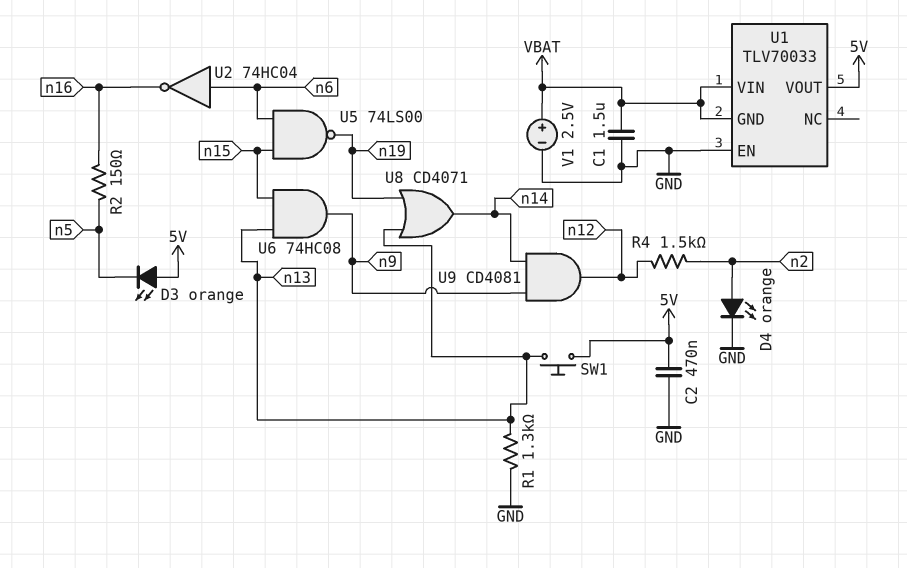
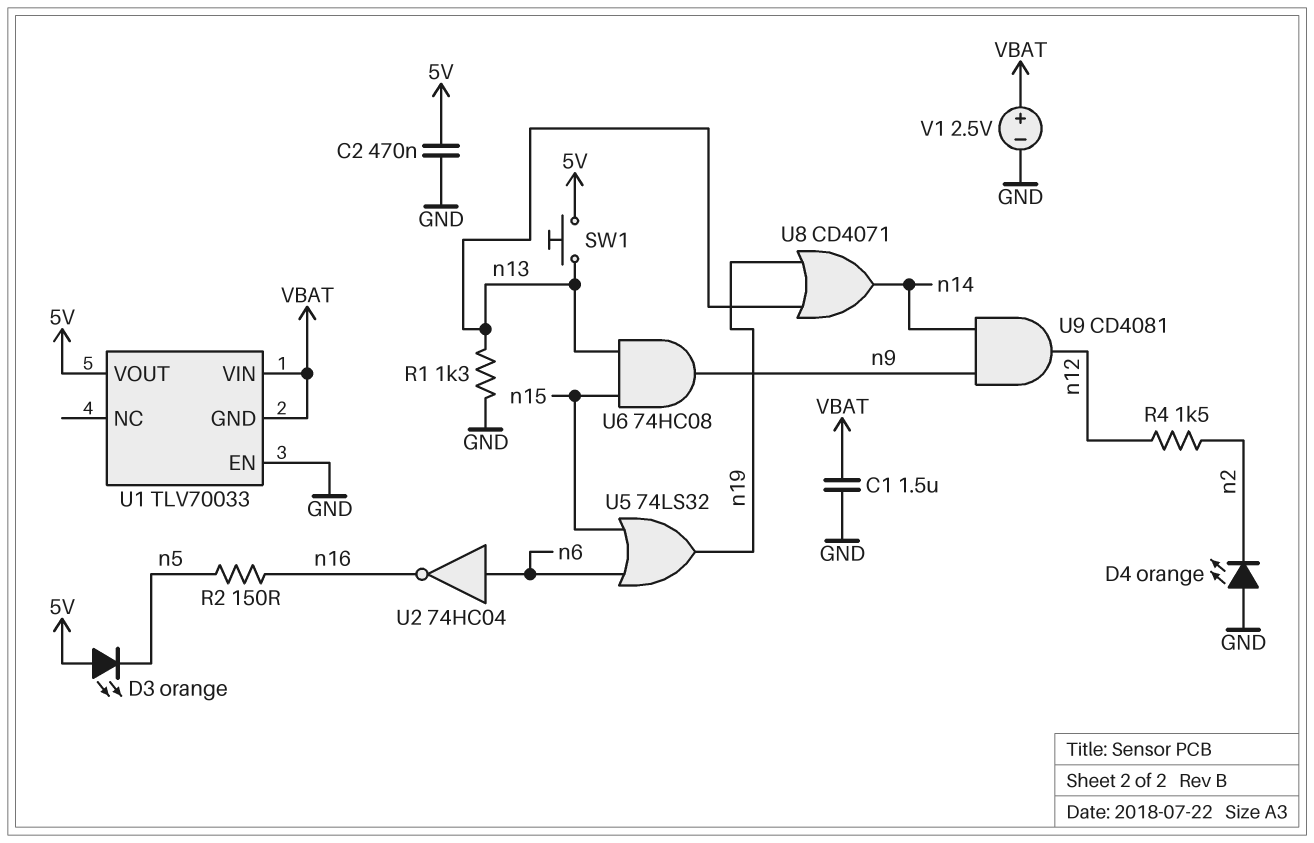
D4: LED orange (A n2, K GND) -> LED orange (A GND, K n2)
U5: NAND 74LS00 (in n6, in n15, out n19) -> OR 74LS32 (in n6, in n15, out n19)

